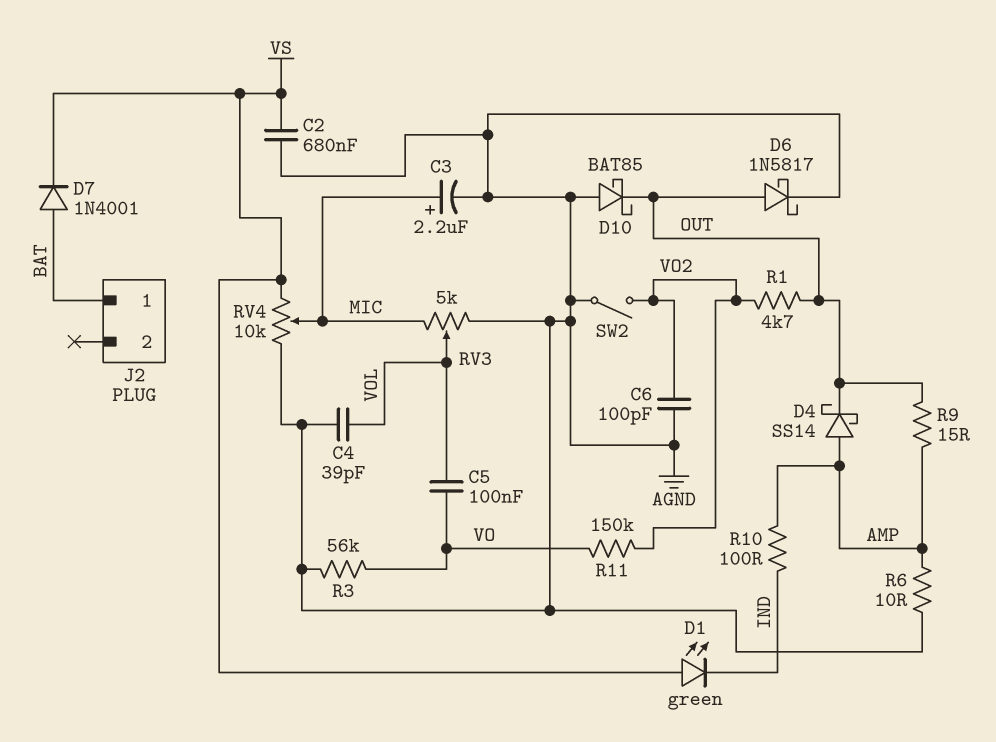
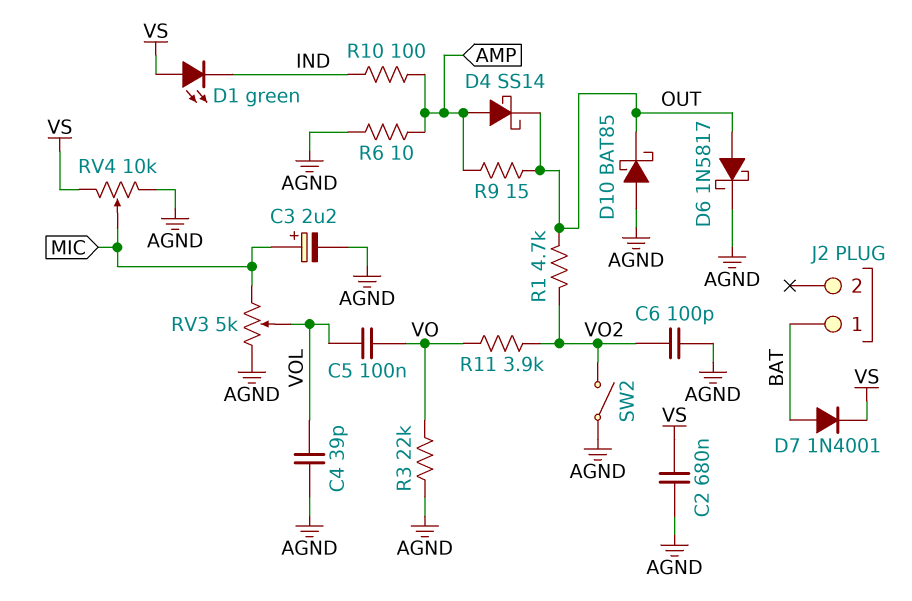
R3: 56k (AGND, VO) -> 22k (AGND, VO)
R11: 150k (VO, VO2) -> 3.9k (VO, VO2)

